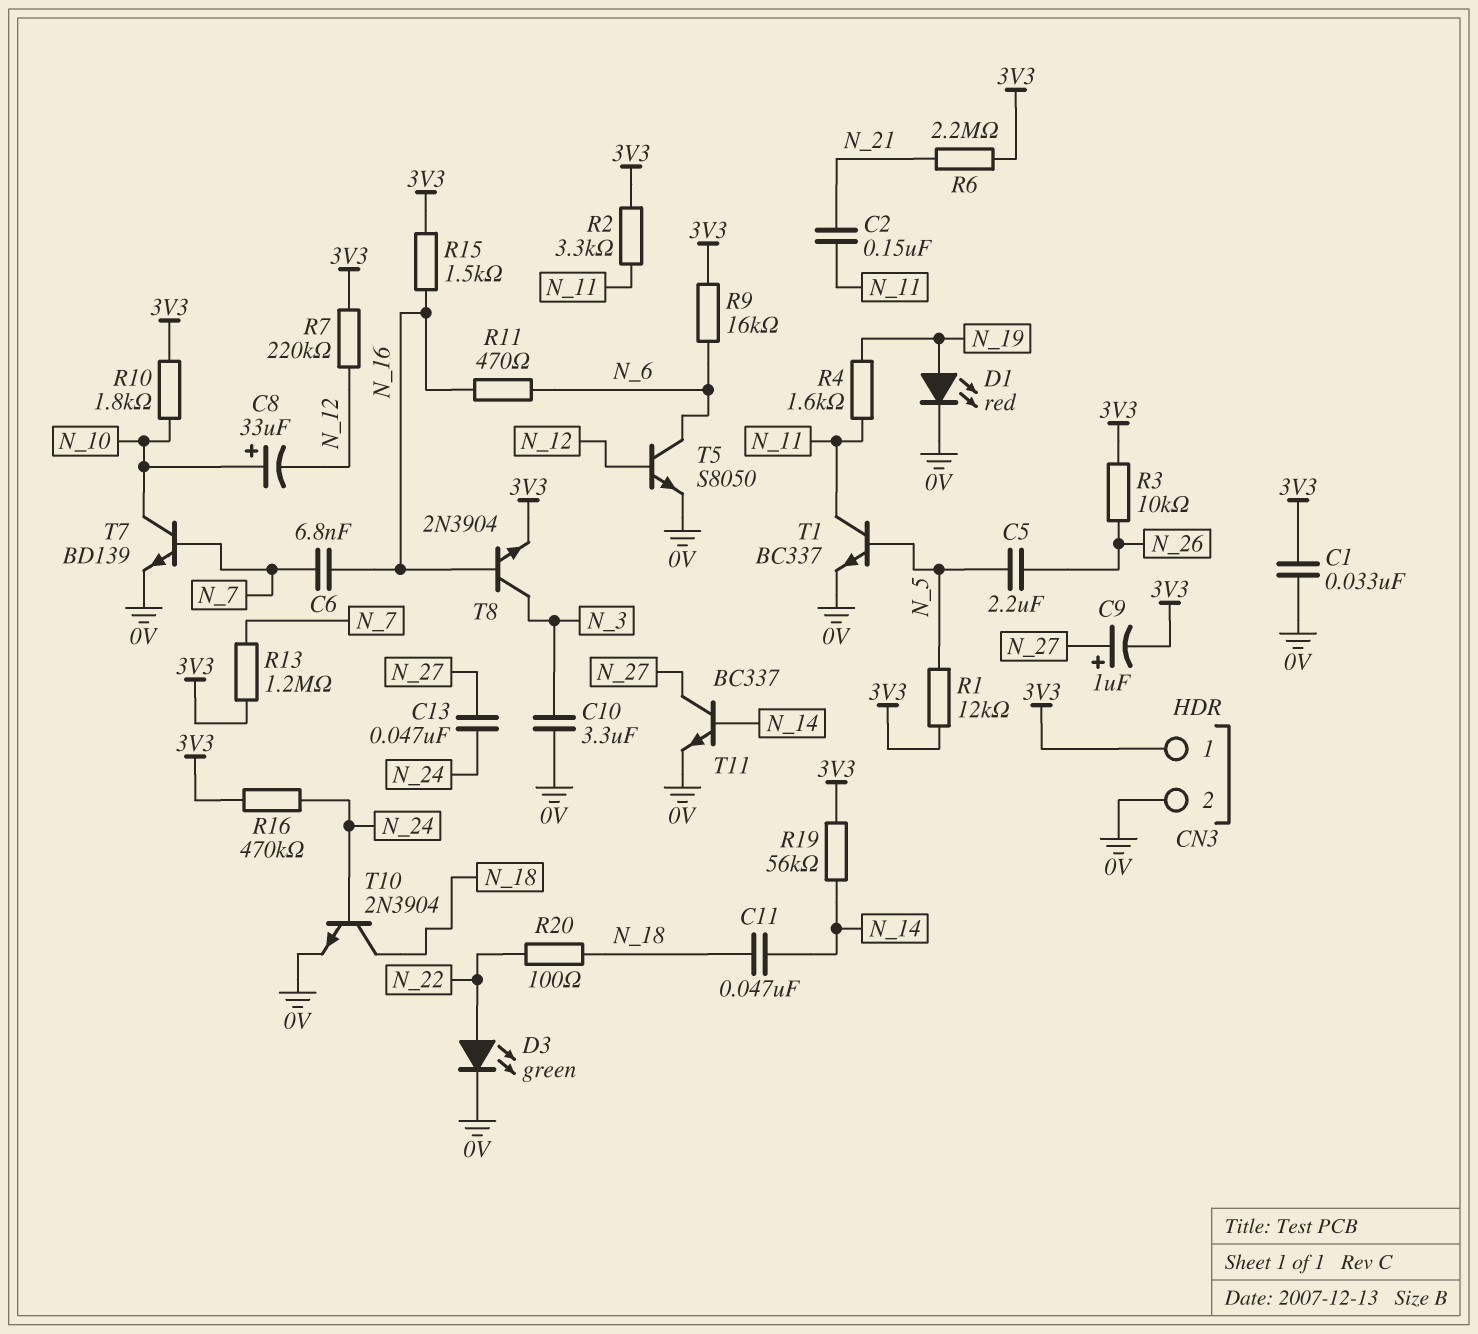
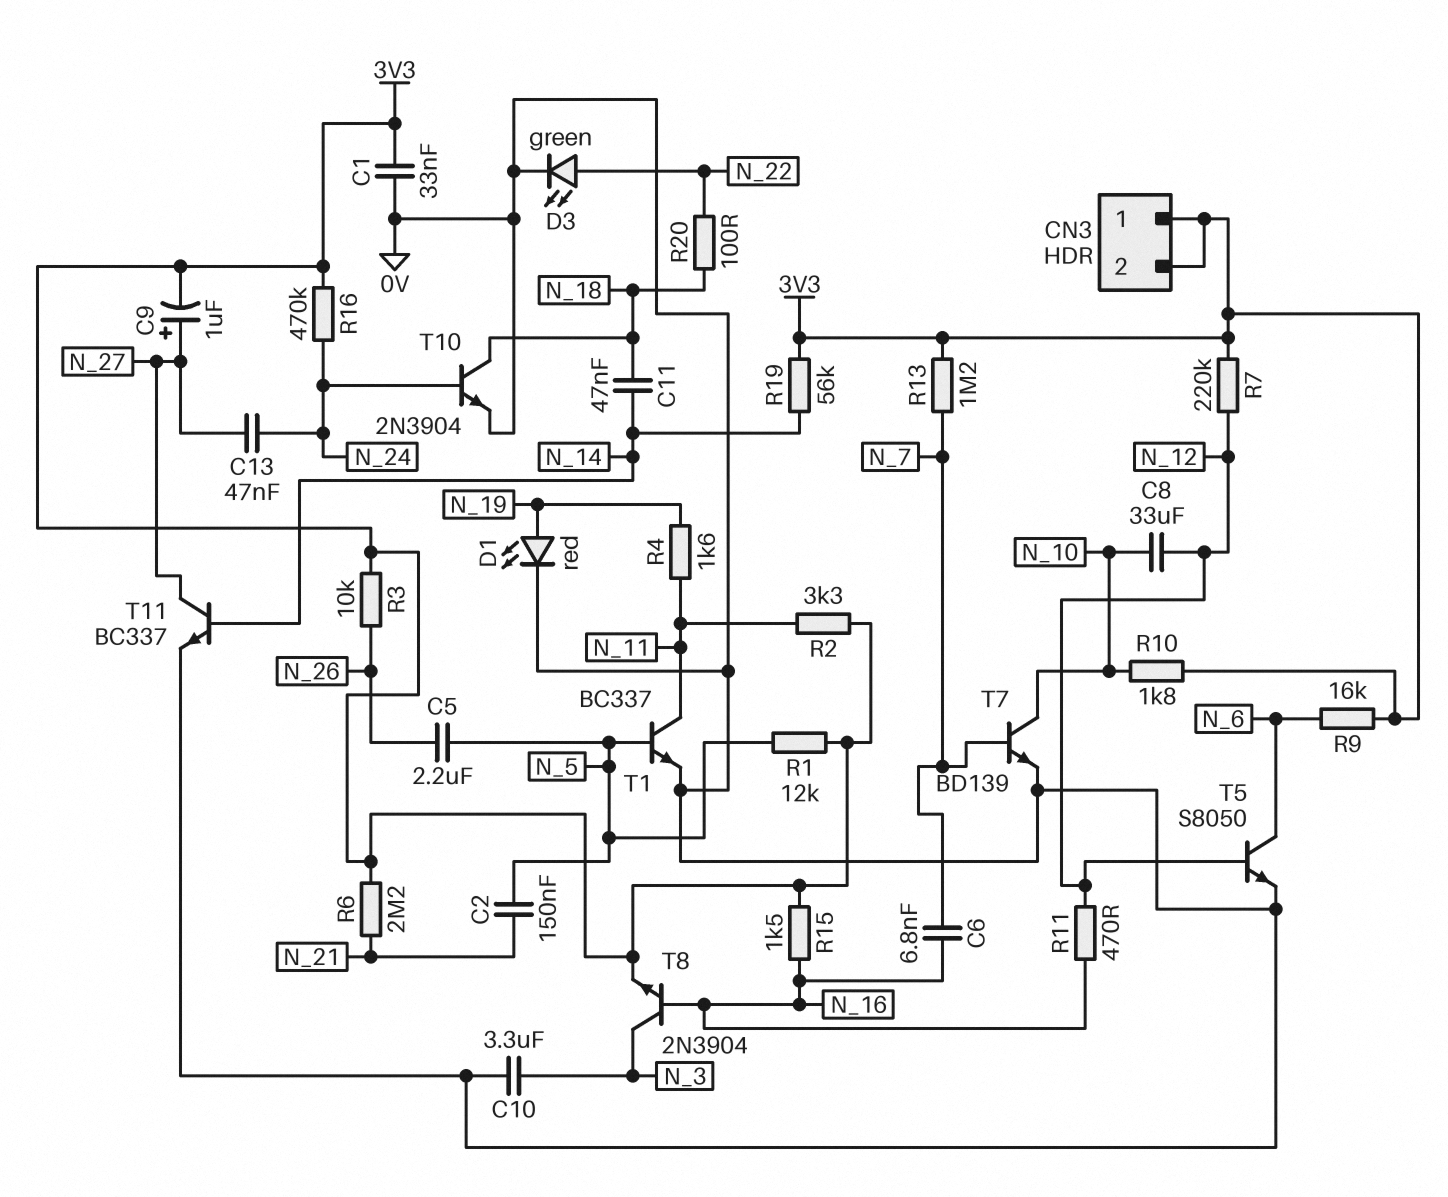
C2: 150nF (N_11, N_21) -> 150nF (N_5, N_21)
C8: 33uF (plus N_10, minus N_12) -> 33uF (N_10, N_12)
CN3 pin 2: 0V -> 3V3
R11: 470 (N_6, N_16) -> 470 (N_12, N_16)

